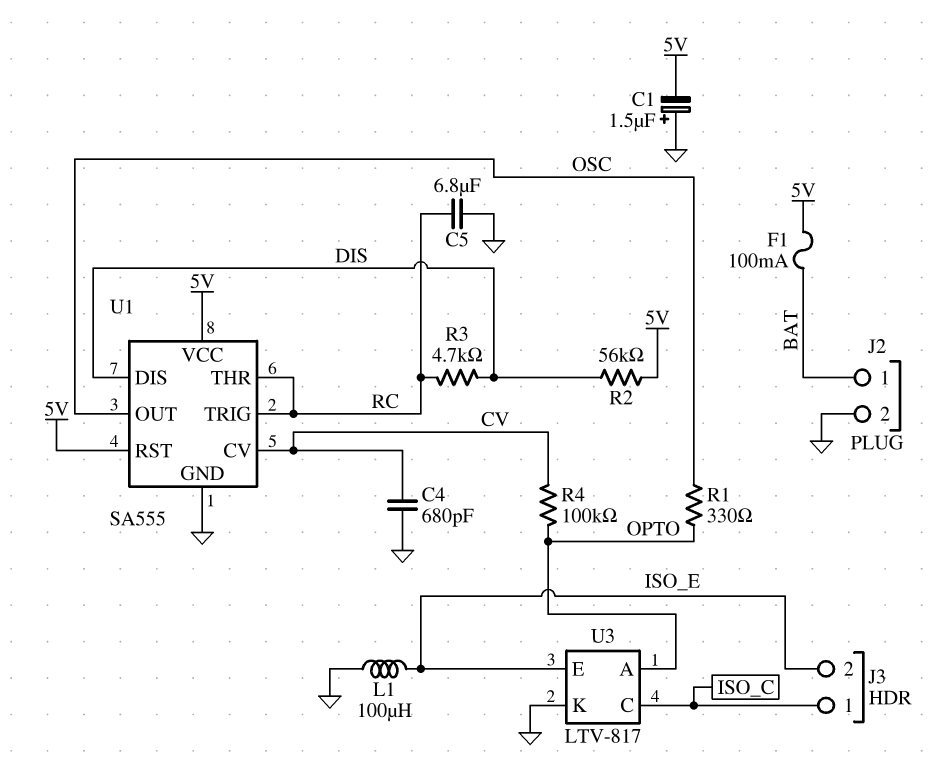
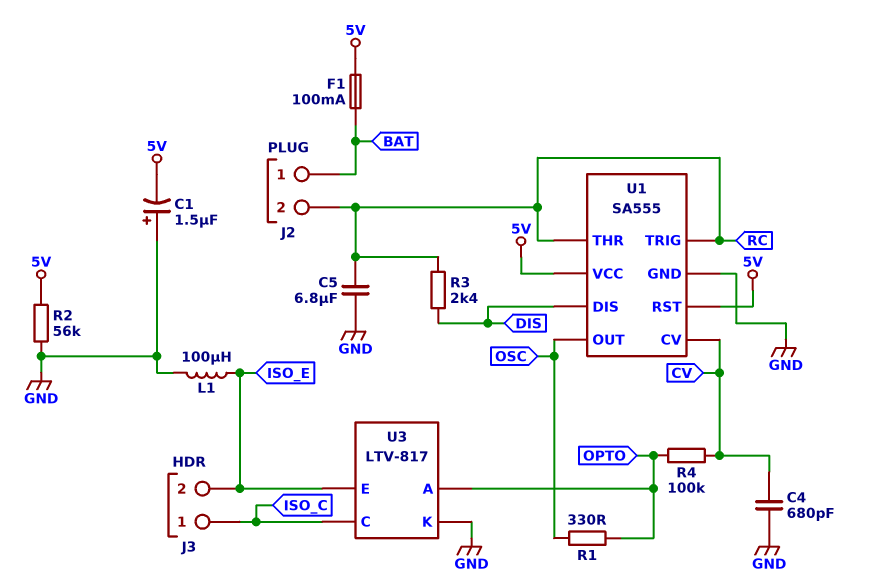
J2 pin 2: GND -> RC
R2: 56k (5V, DIS) -> 56k (5V, GND)
R3: 4.7k (DIS, RC) -> 2.4k (DIS, RC)

